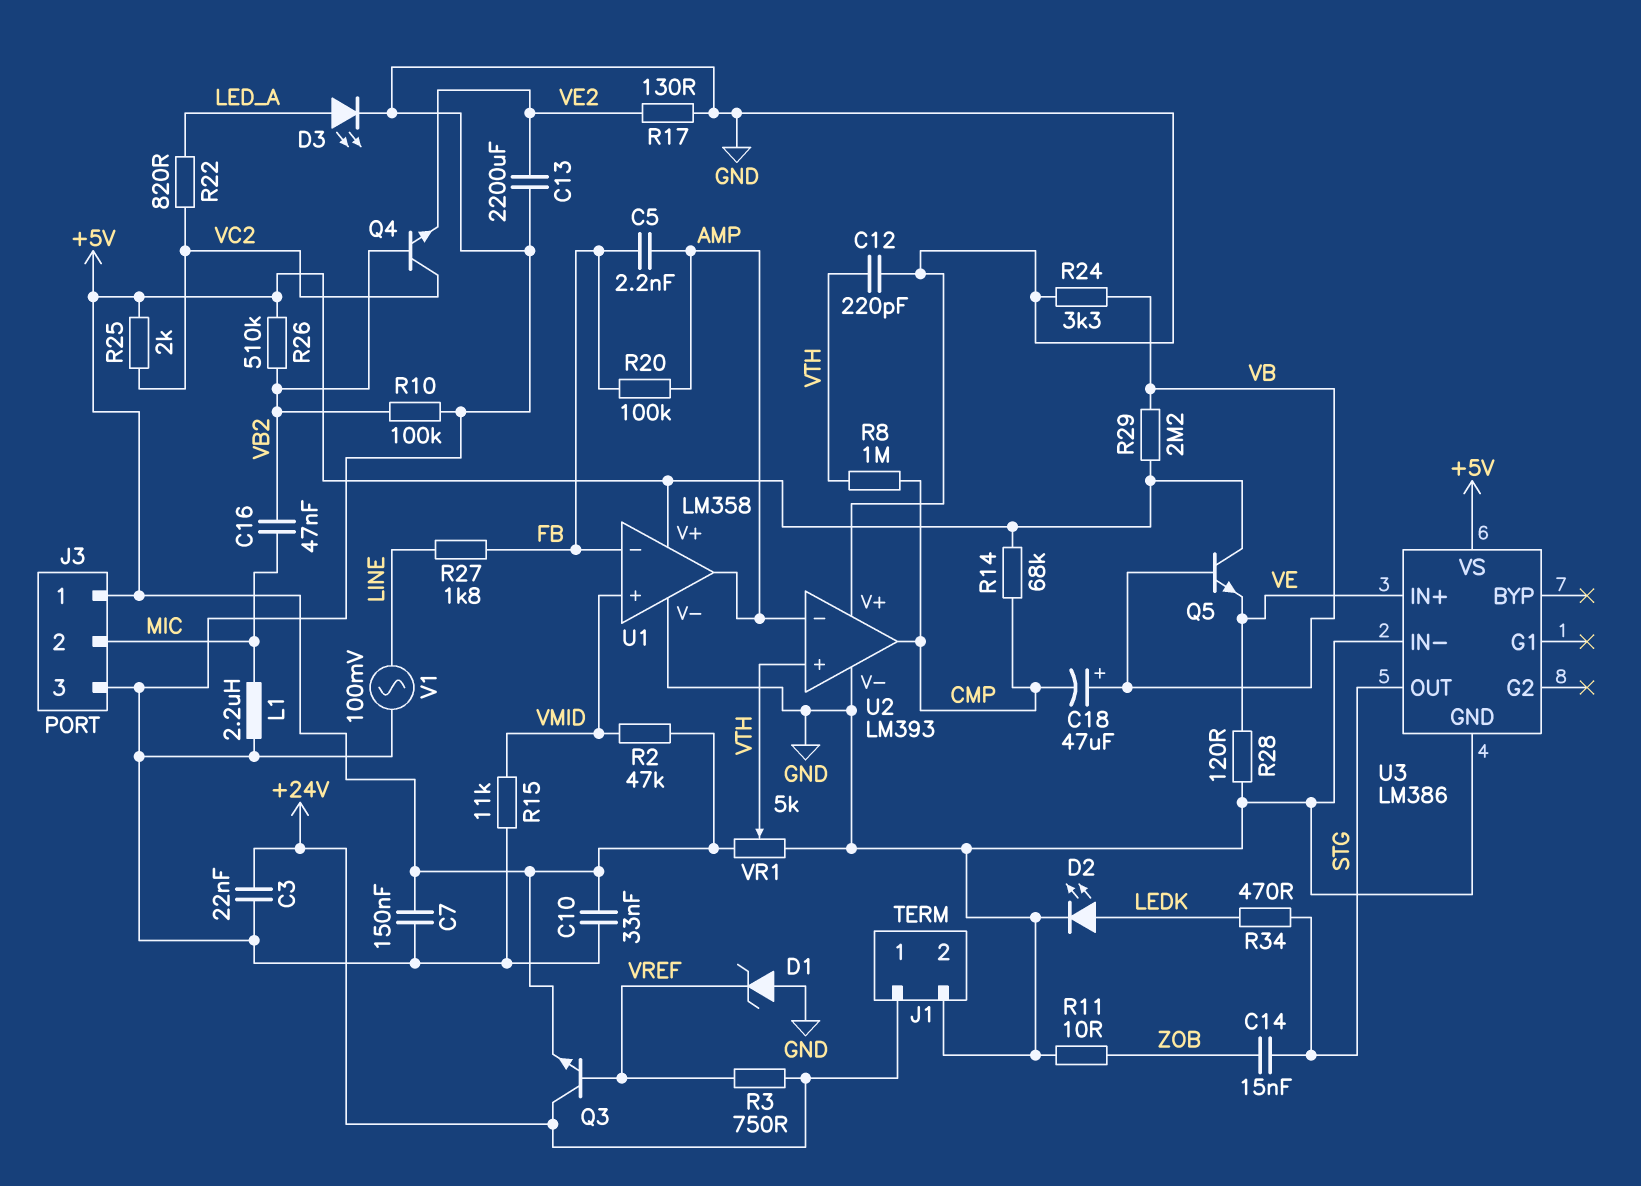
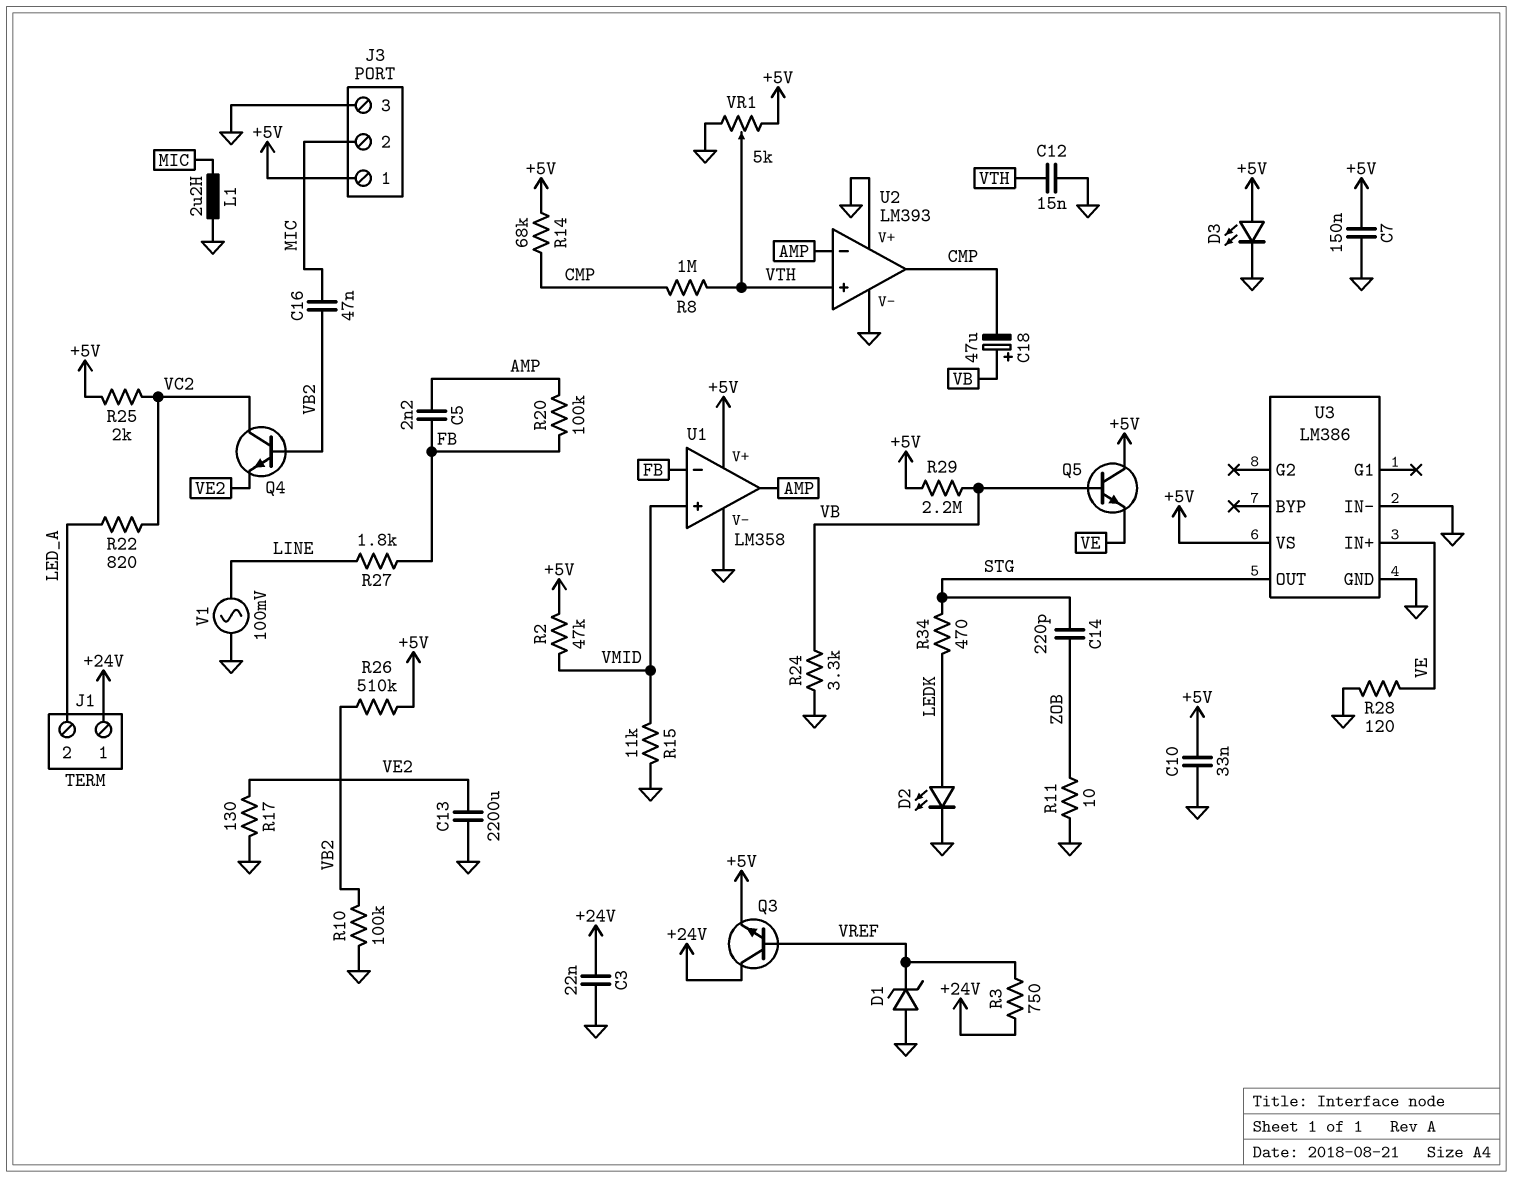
C12: 220pF (GND, VTH) -> 15nF (GND, VTH)
C14: 15nF (STG, ZOB) -> 220pF (STG, ZOB)
D3: LED (A LED_A, K GND) -> LED (A +5V, K GND)
J1 pin 2: GND -> LED_A

